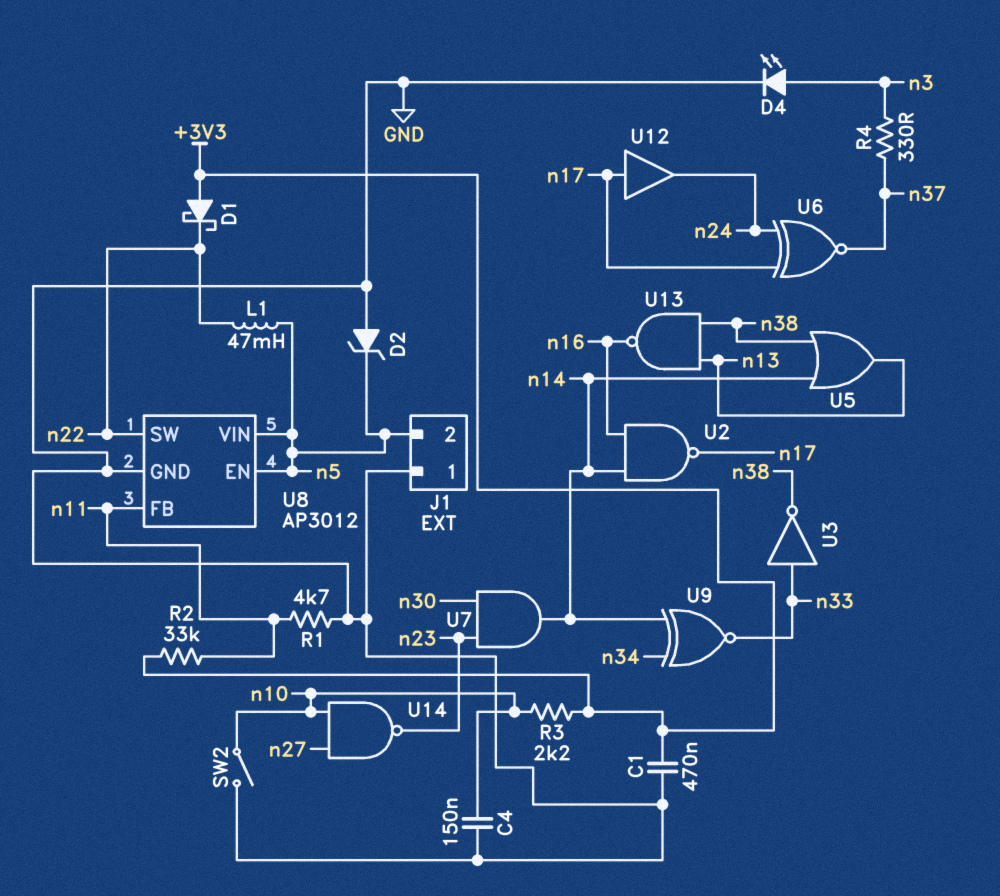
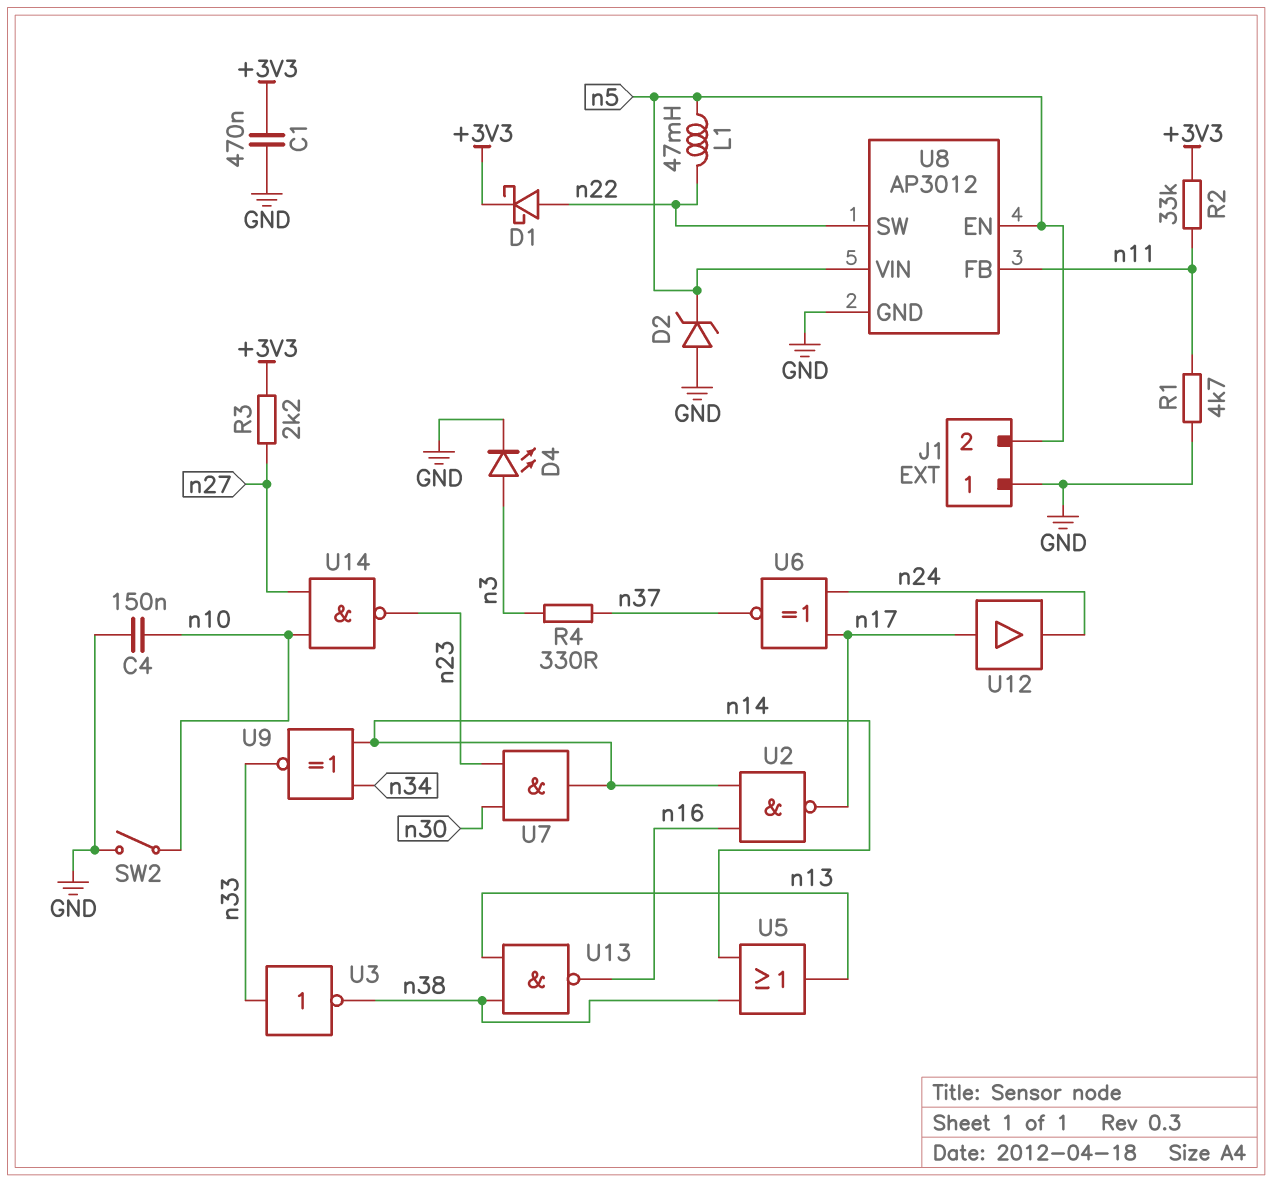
D1: schottky (A +3V3, K n22) -> schottky (A n22, K +3V3)
R3: 2.2k (+3V3, n10) -> 2.2k (+3V3, n27)

